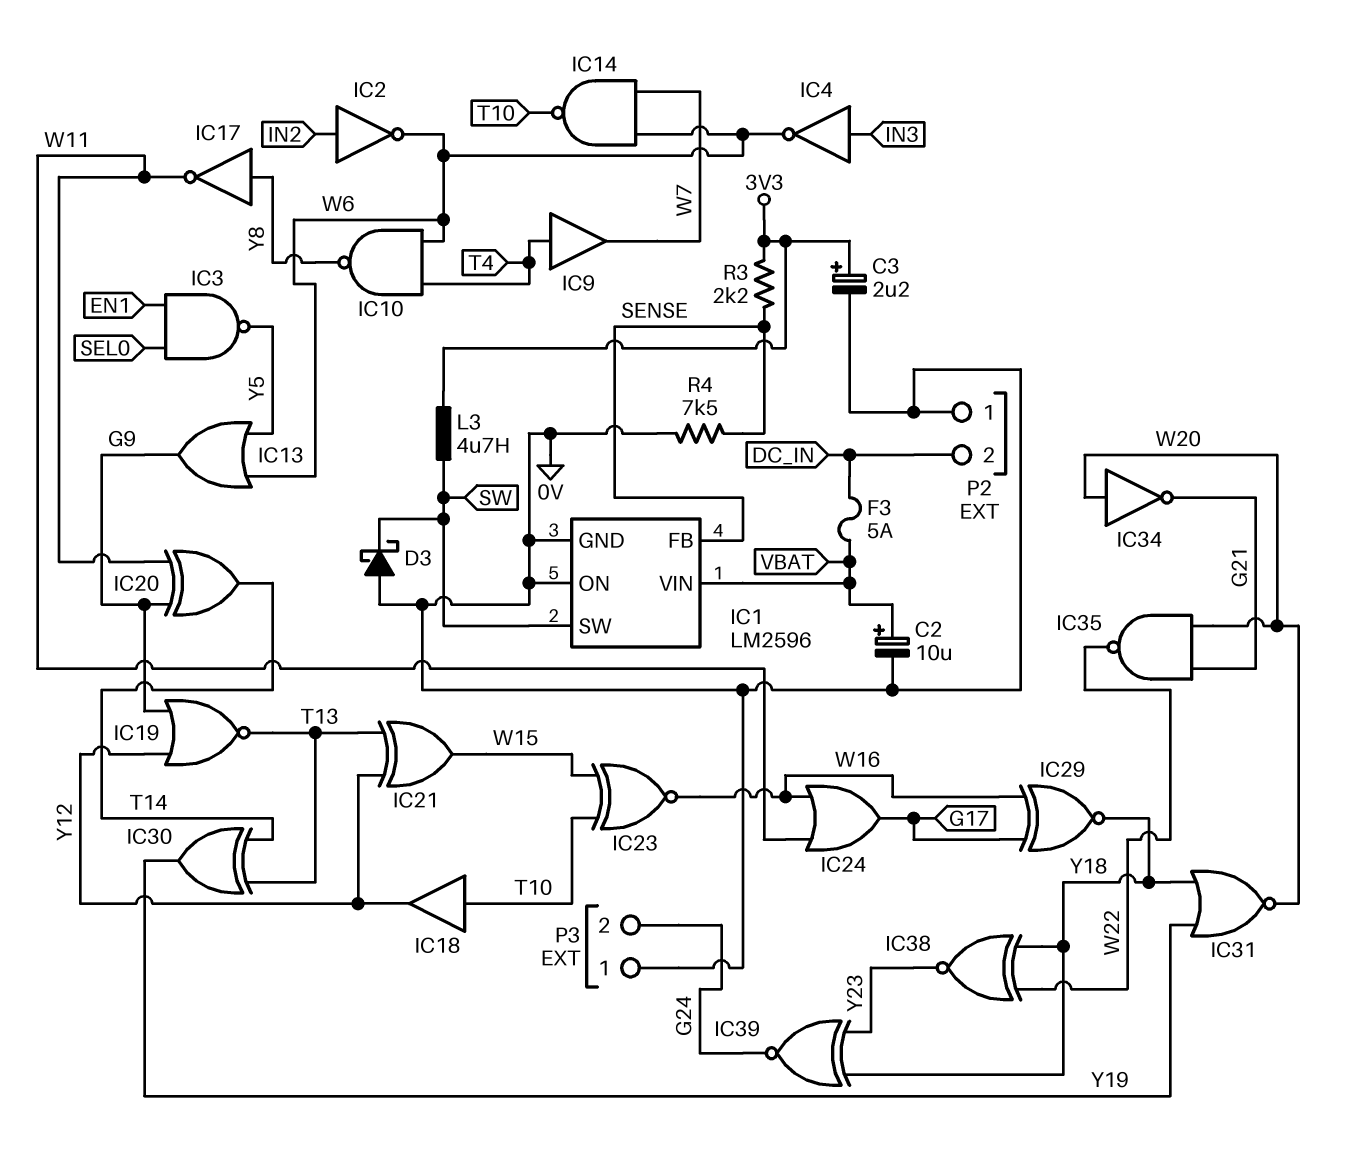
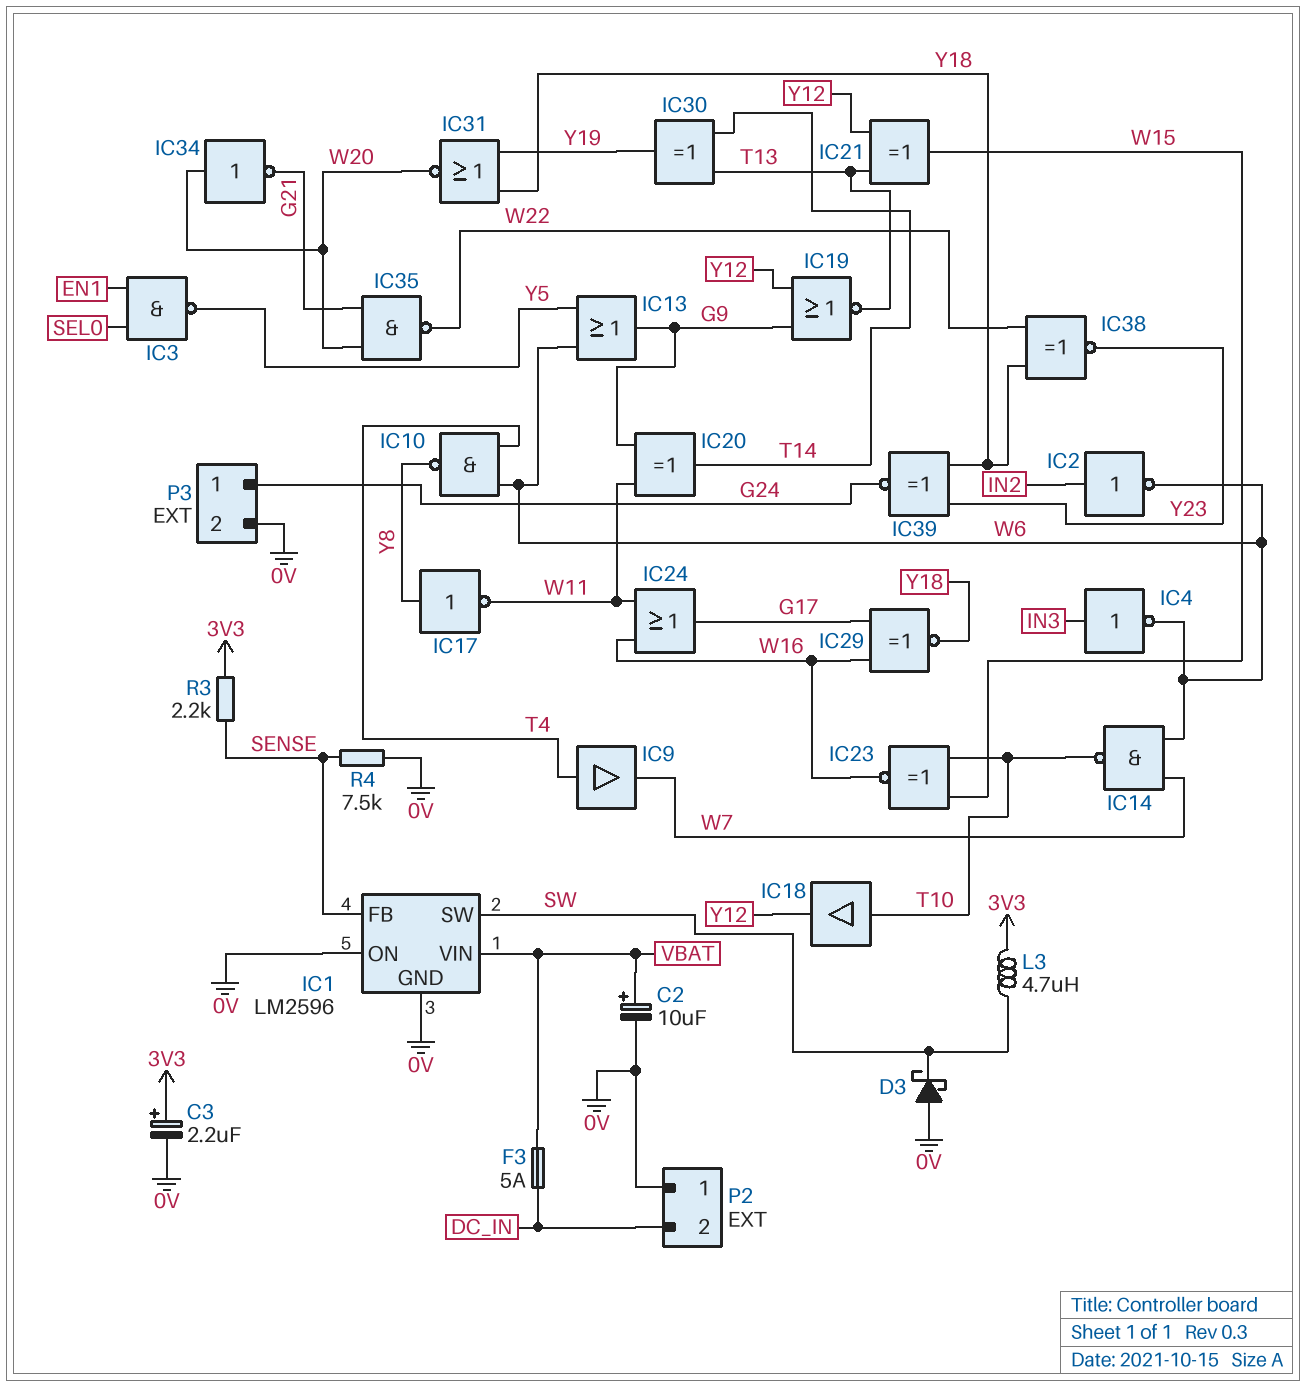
P3 pin 1: 0V -> G24
P3 pin 2: G24 -> 0V

